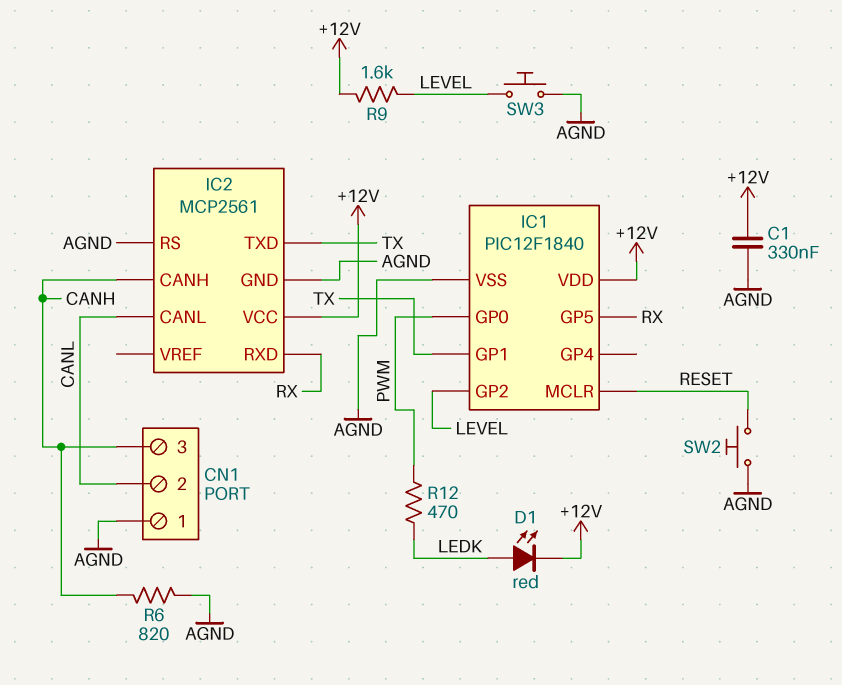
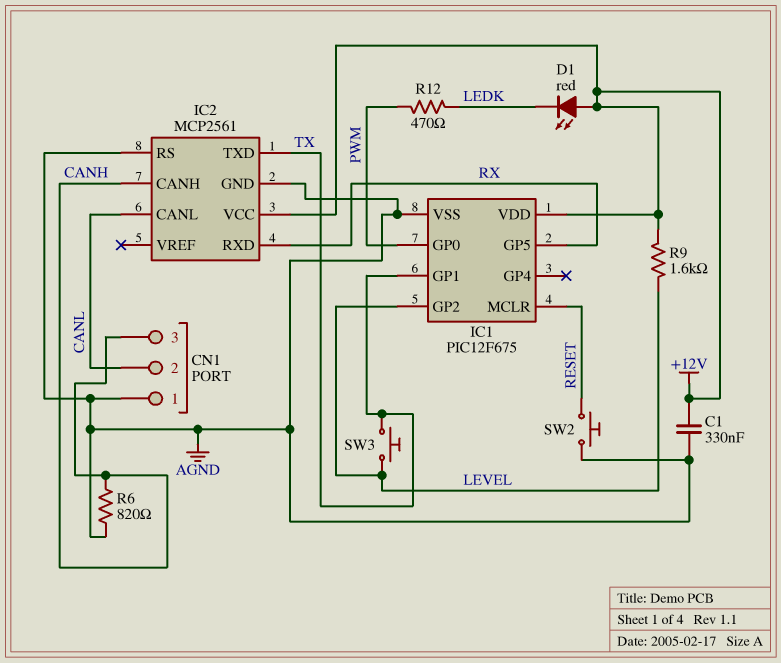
D1: LED red (A LEDK, K +12V) -> LED red (A +12V, K LEDK)
IC1: PIC12F1840 -> PIC12F675
SW3: button (AGND, LEVEL) -> button (LEVEL, TX)

